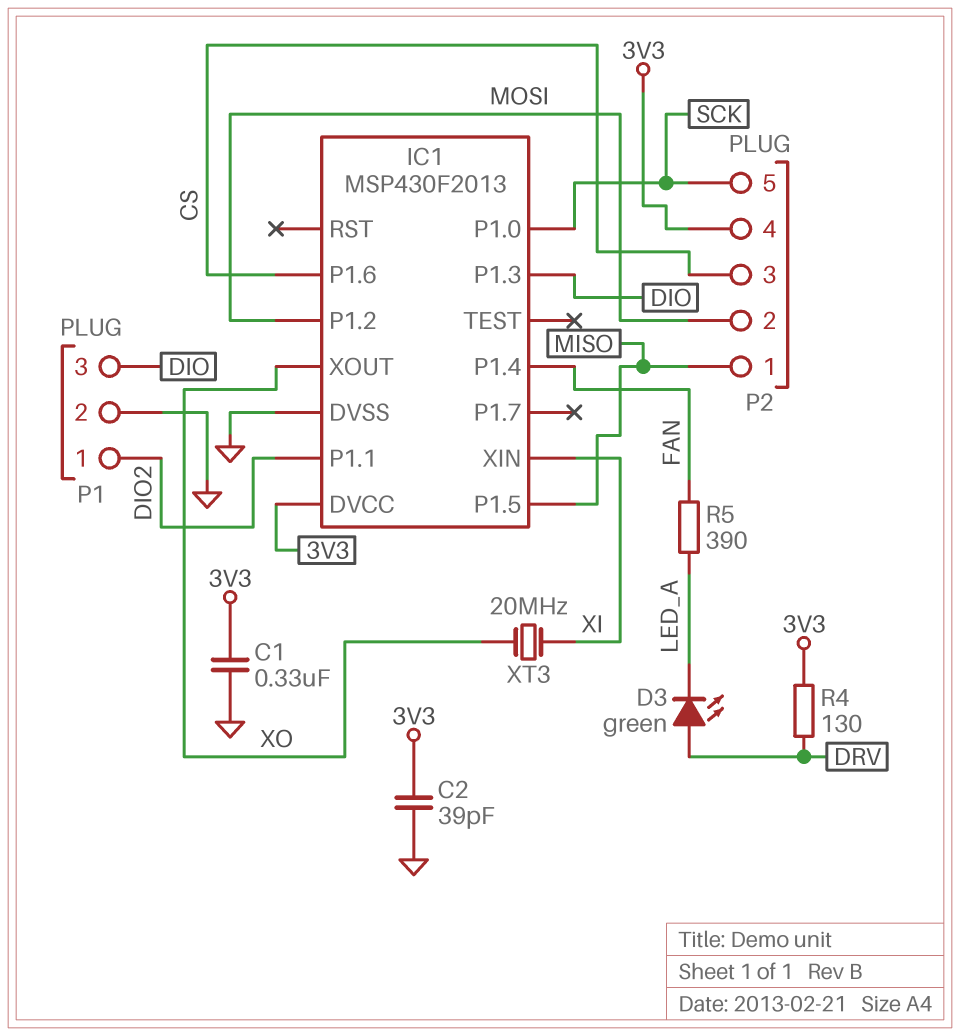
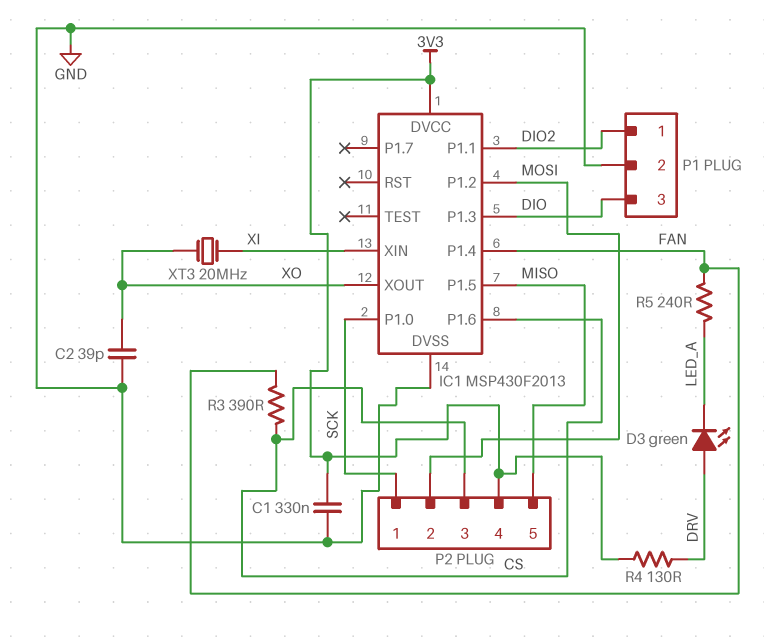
C2: 39pF (3V3, GND) -> 39pF (GND, XO)
P2 pin 1: MISO -> SCK
P2 pin 5: SCK -> MISO
R3: none -> 390 (CS, FAN)
R5: 390 (FAN, LED_A) -> 240 (FAN, LED_A)

